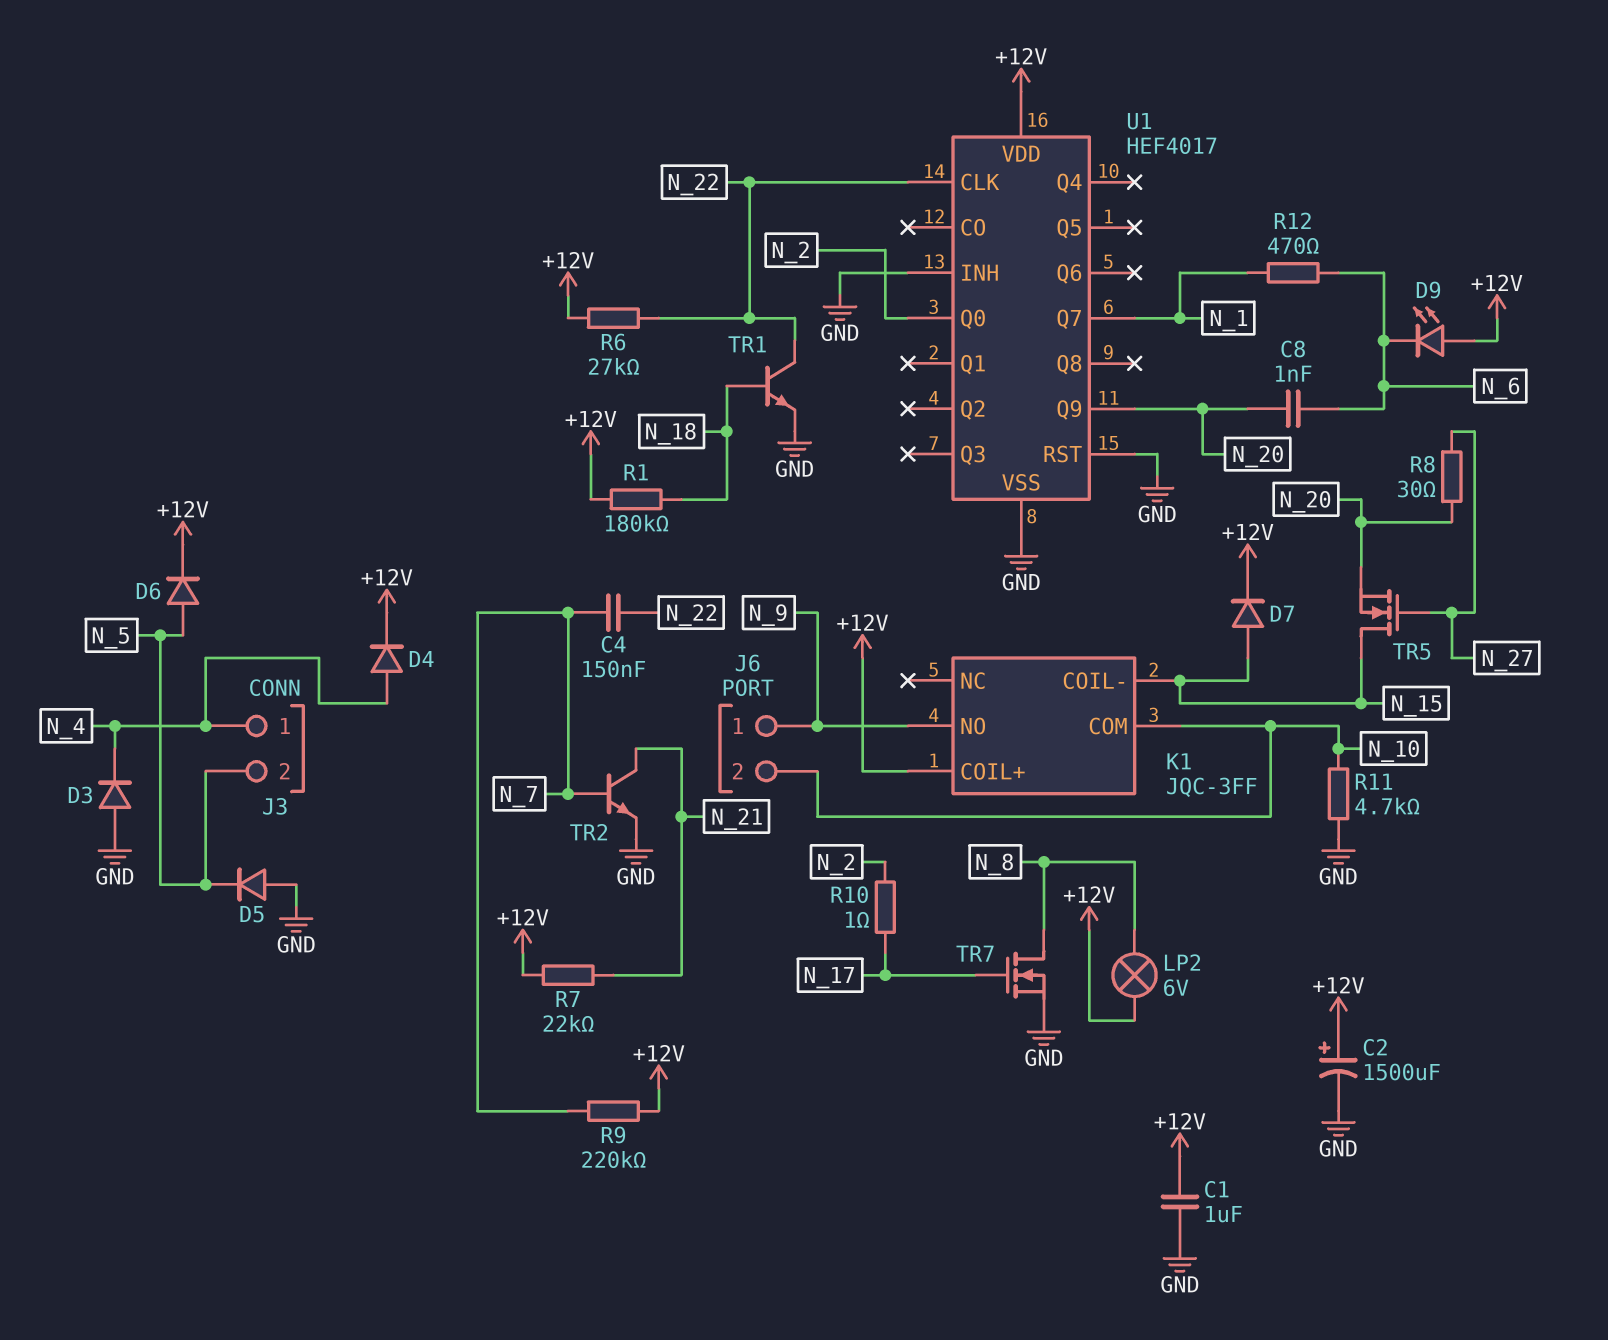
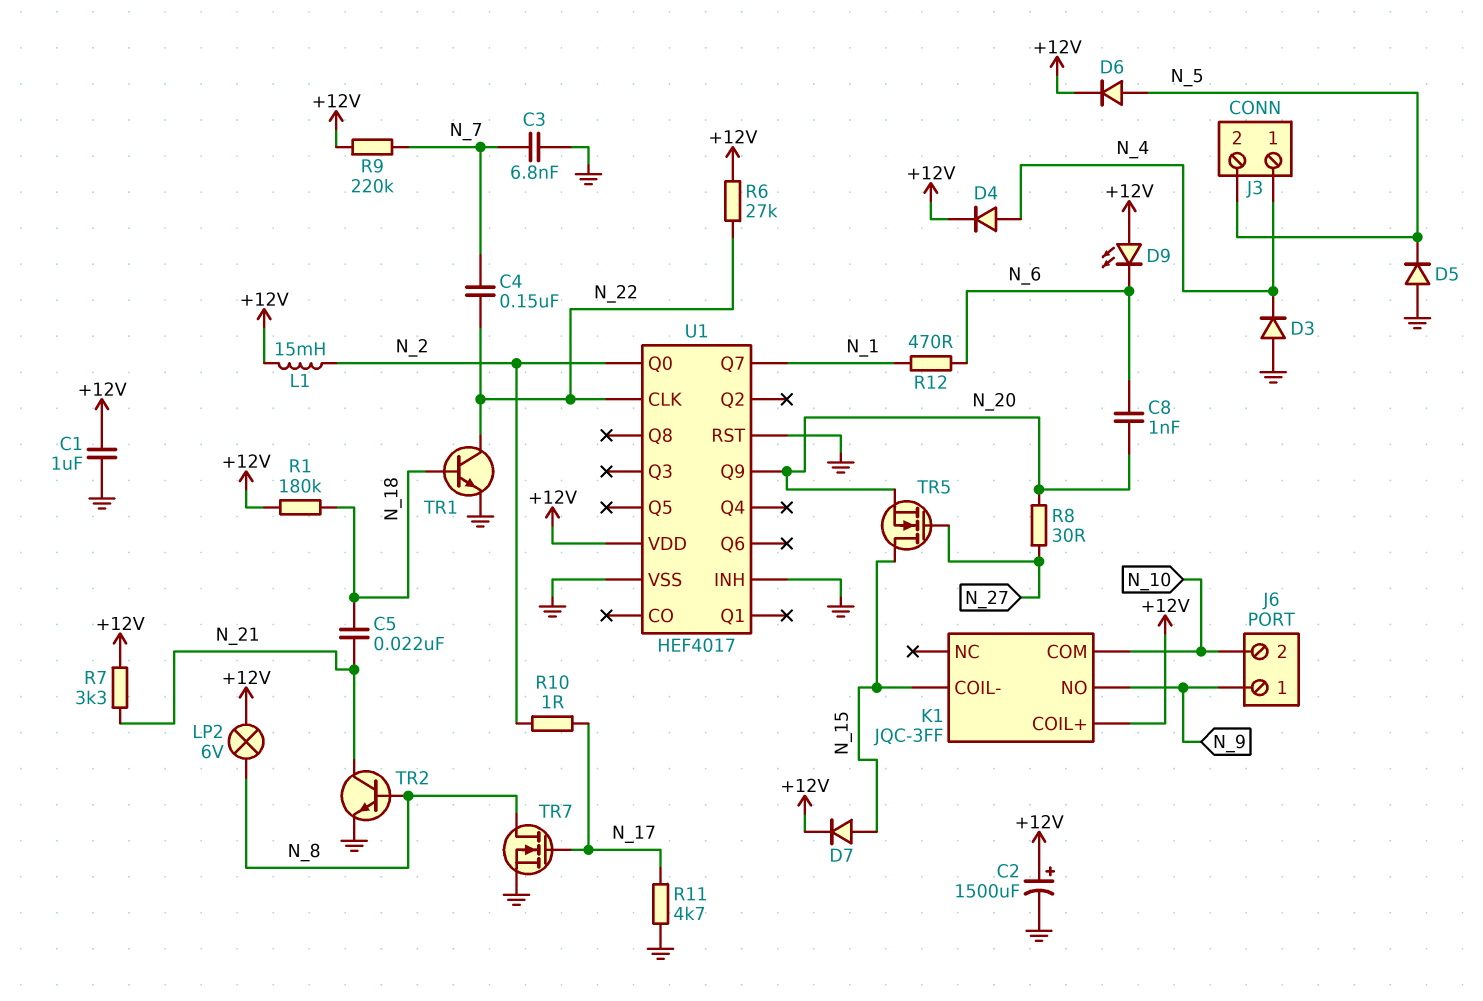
C3: none -> 6.8nF (GND, N_7)
C5: none -> 22nF (N_18, N_21)
L1: none -> 15mH (+12V, N_2)
R7: 22k (+12V, N_21) -> 3.3k (+12V, N_21)
R11: 4.7k (GND, N_10) -> 4.7k (GND, N_17)
TR2: NPN (B N_7, C N_21, E GND) -> NPN (B N_8, C N_21, E GND)

